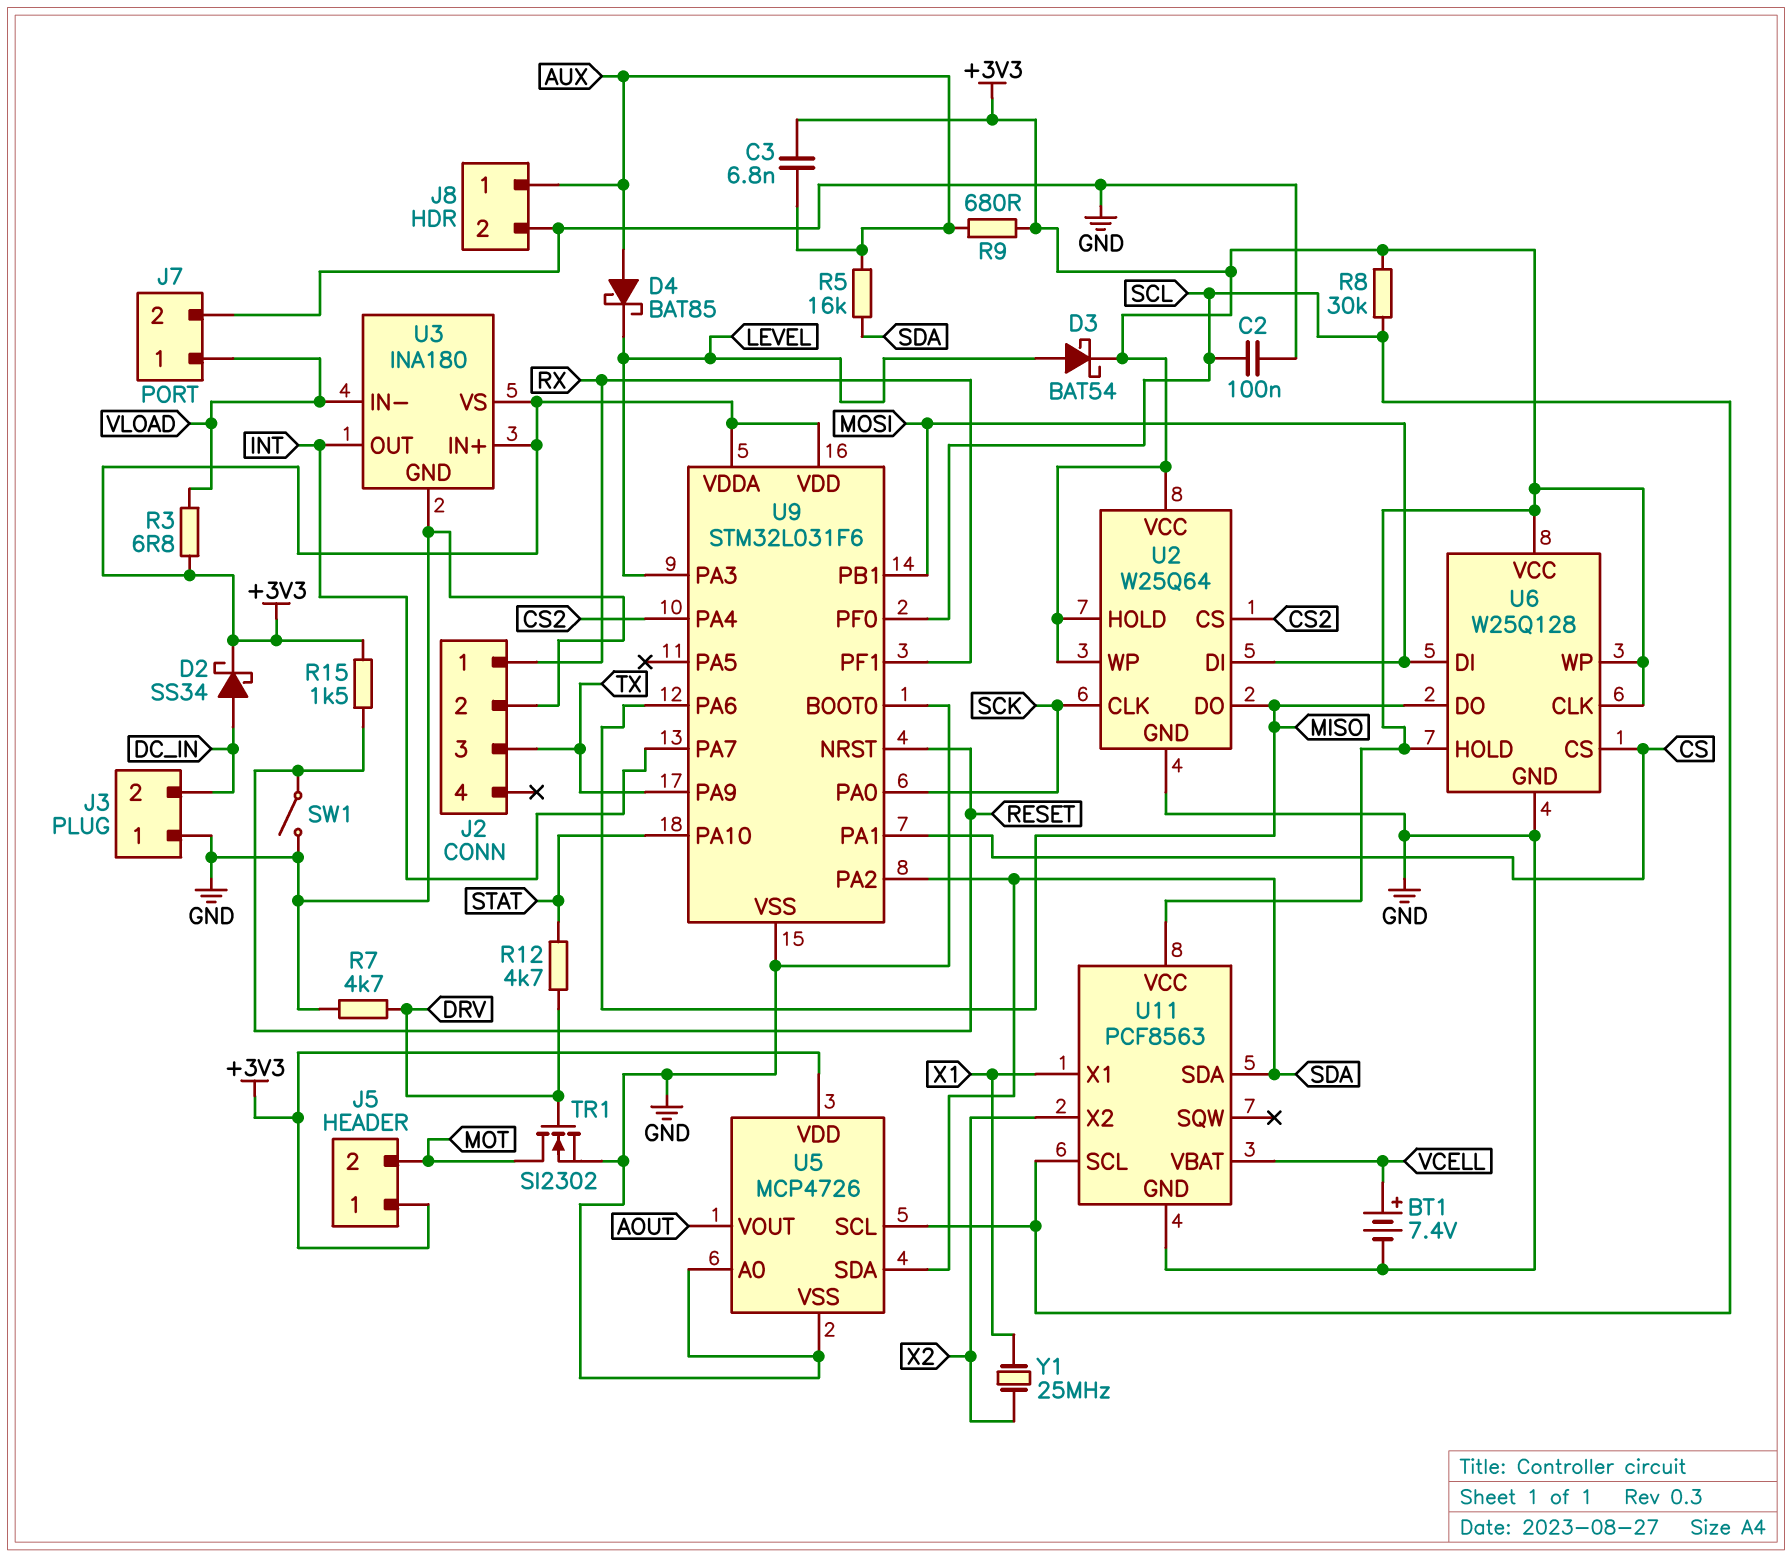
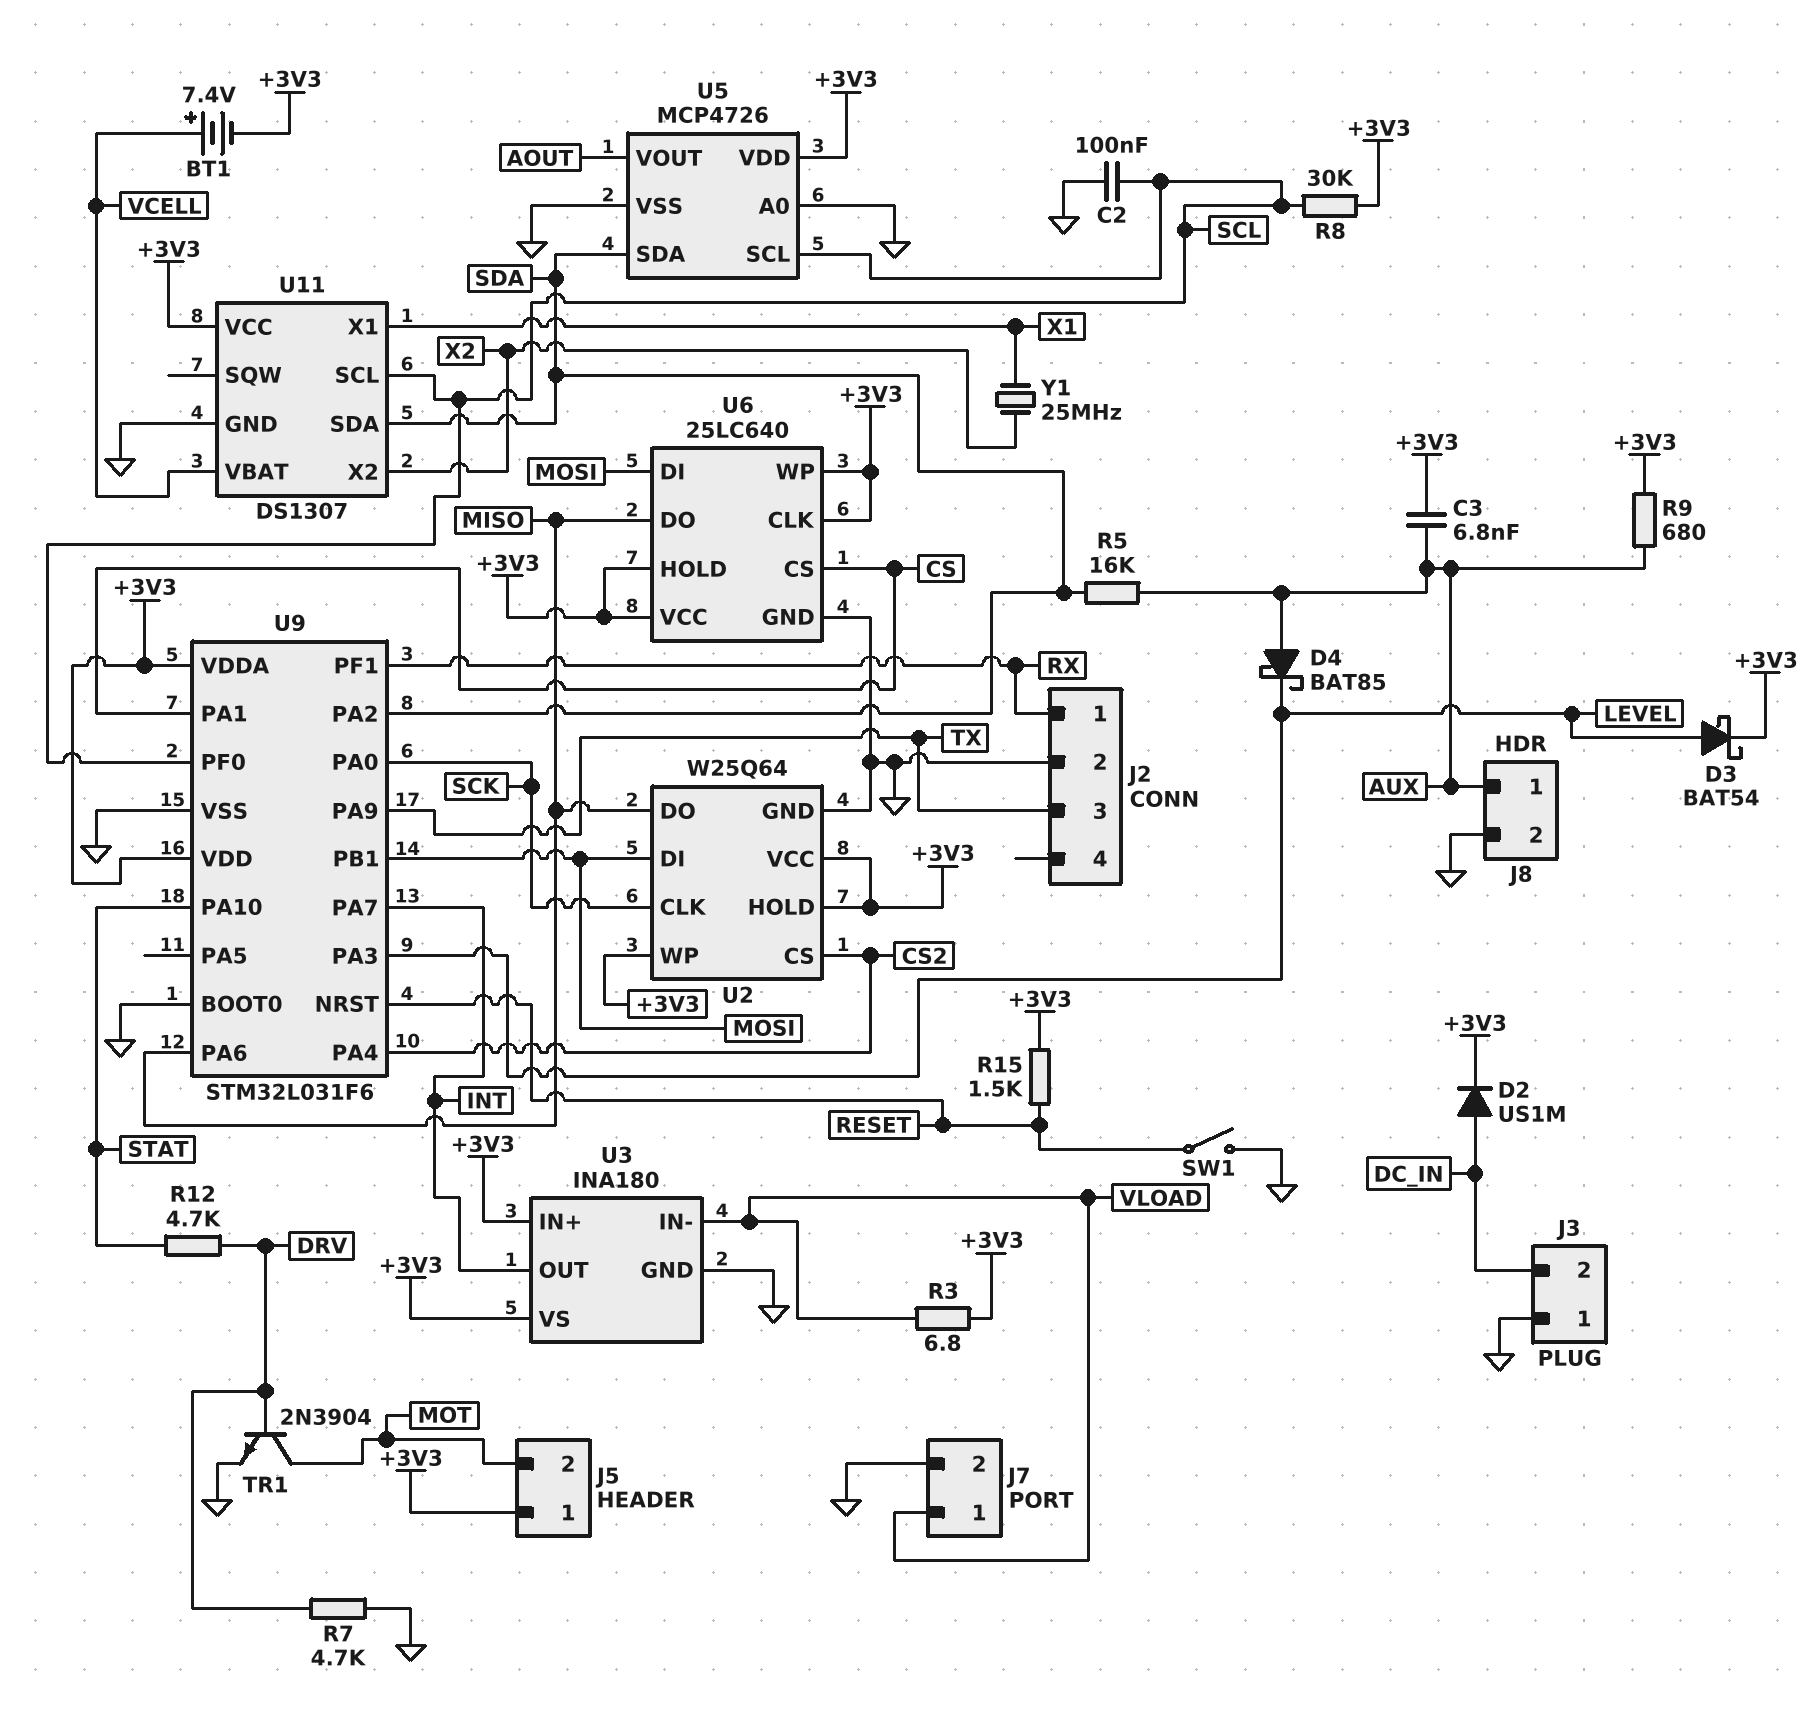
BT1: 7.4V (plus VCELL, minus GND) -> 7.4V (plus VCELL, minus +3V3)
D2: schottky SS34 (A DC_IN, K +3V3) -> diode US1M (A DC_IN, K +3V3)
TR1: NMOS SI2302 (G DRV, D MOT, S GND) -> NPN 2N3904 (B DRV, C MOT, E GND)
U6: W25Q128 -> 25LC640
U11: PCF8563 -> DS1307

